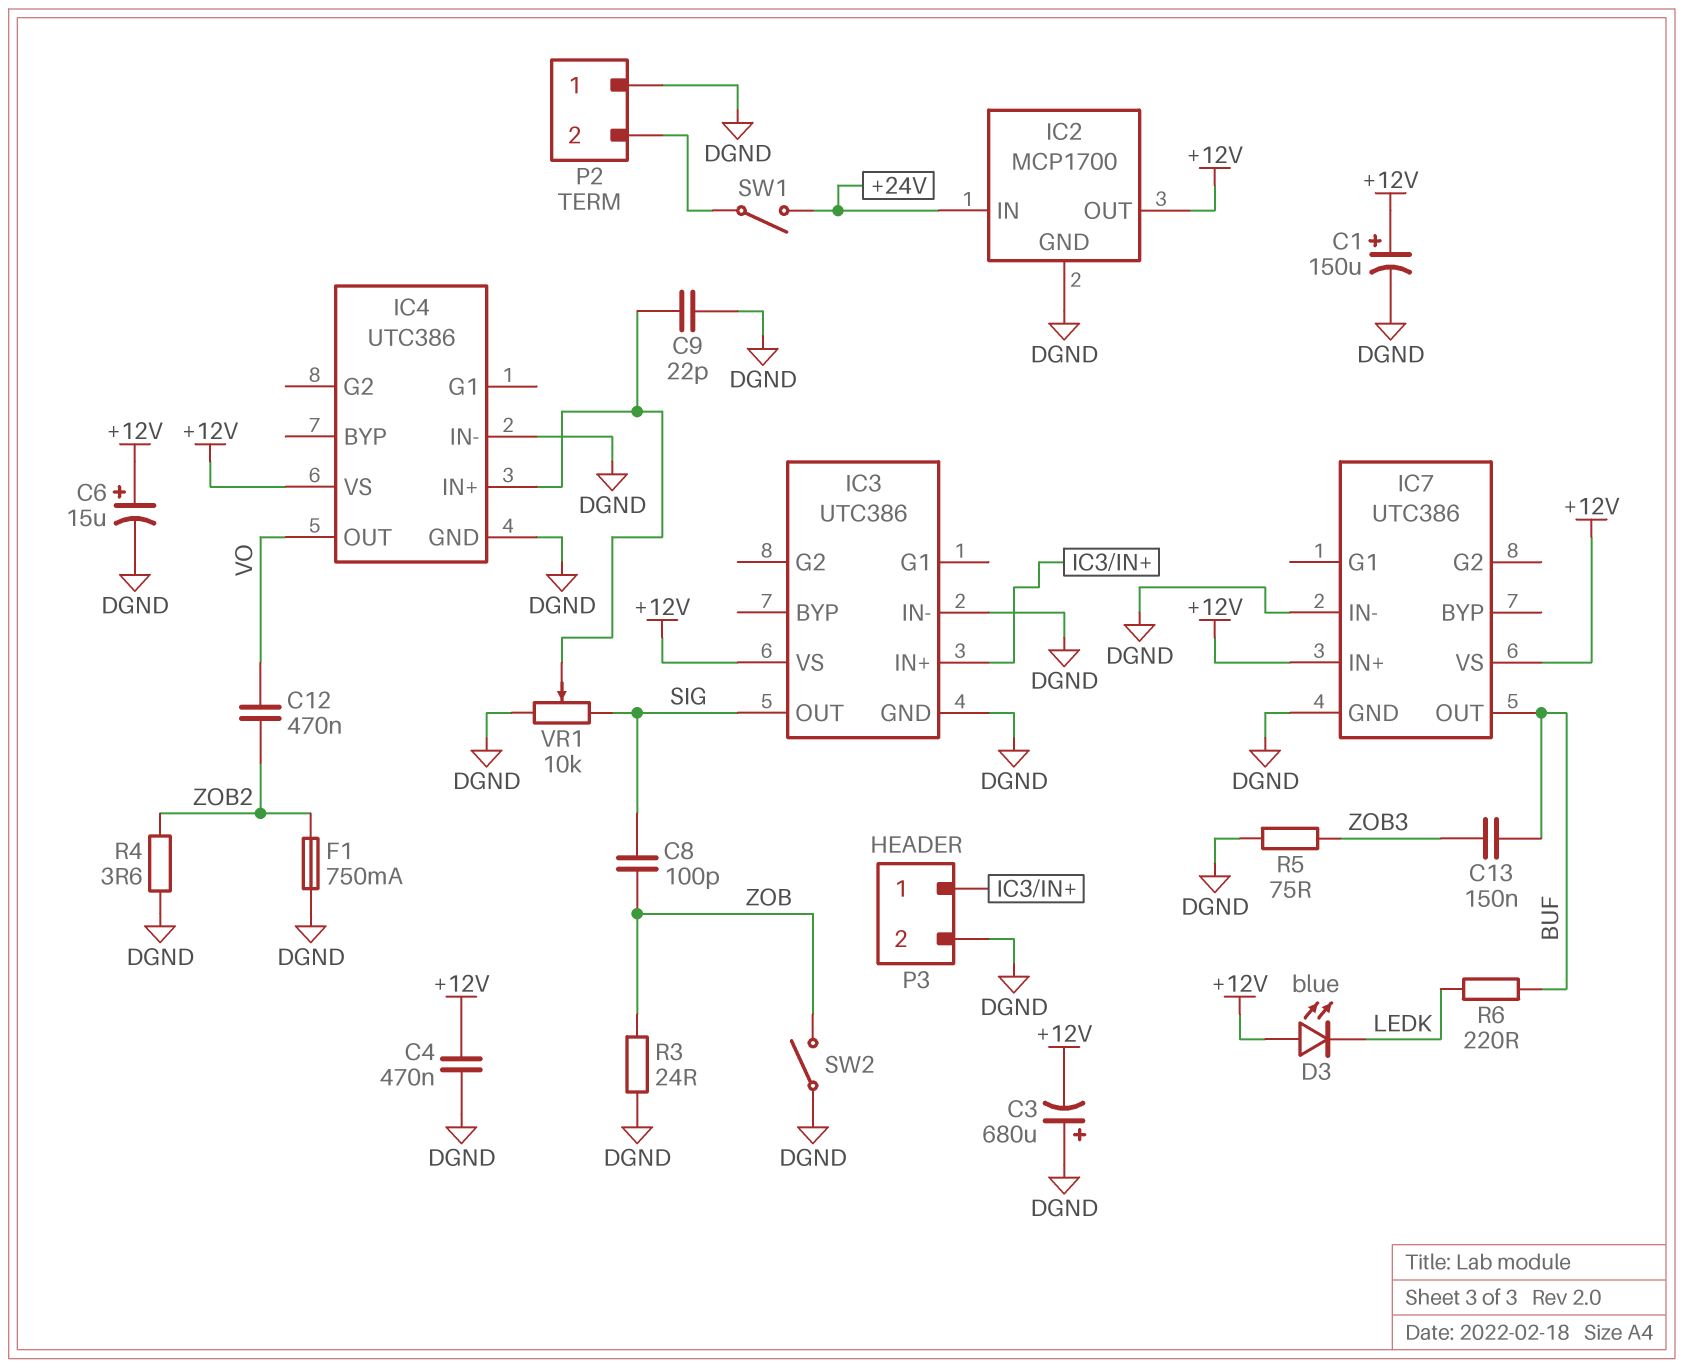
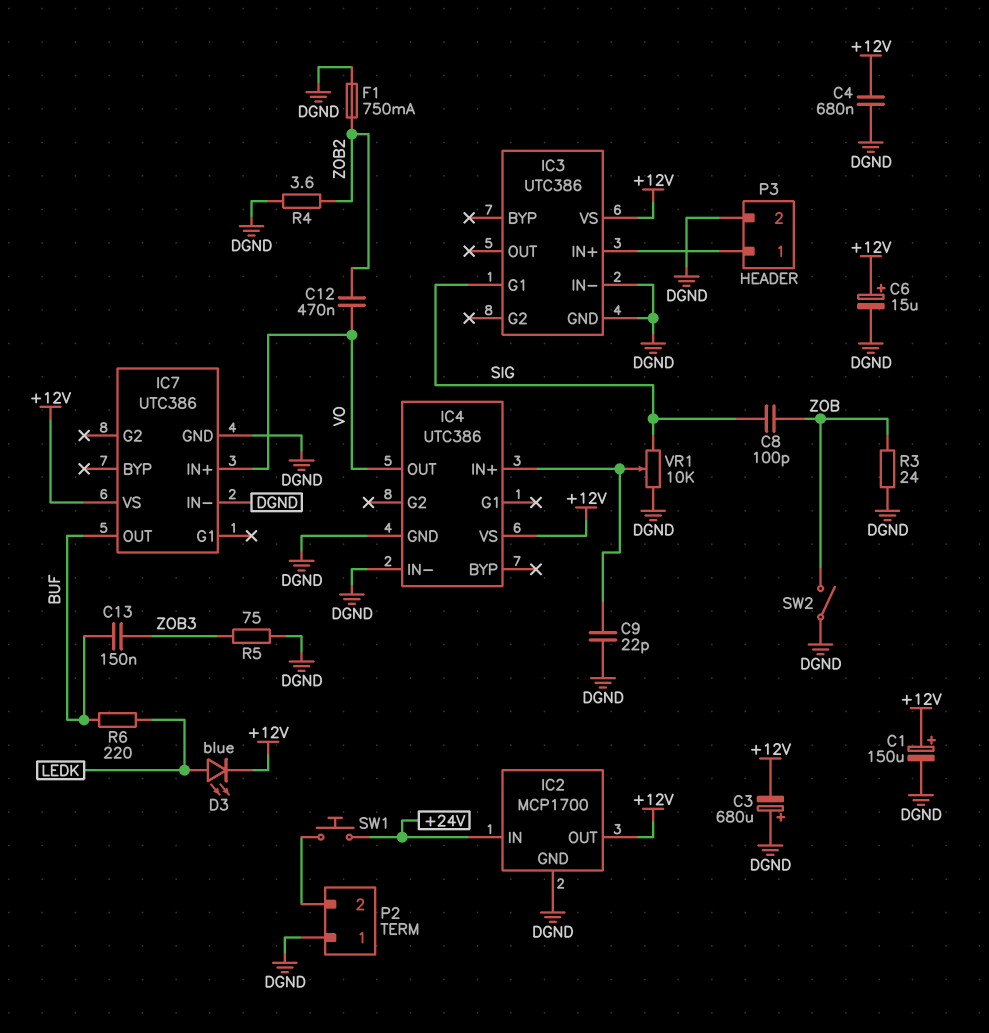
C4: 470nF (+12V, DGND) -> 680nF (+12V, DGND)
D3: LED blue (A +12V, K LEDK) -> LED blue (A LEDK, K +12V)
IC3 pin G1: none -> SIG
IC3 pin OUT: SIG -> none
IC7 pin IN+: +12V -> VO
SW1: switch (+24V, P2/2) -> button (+24V, P2/2)

